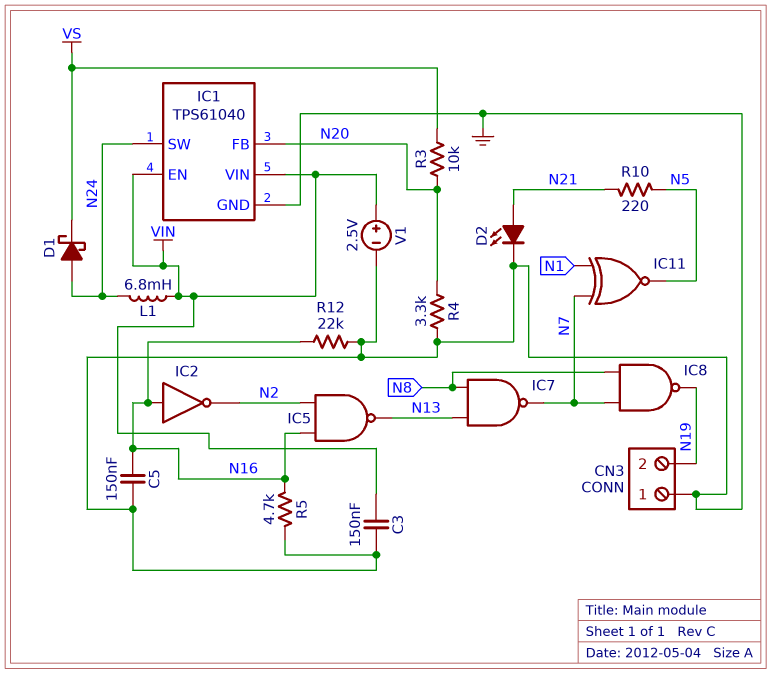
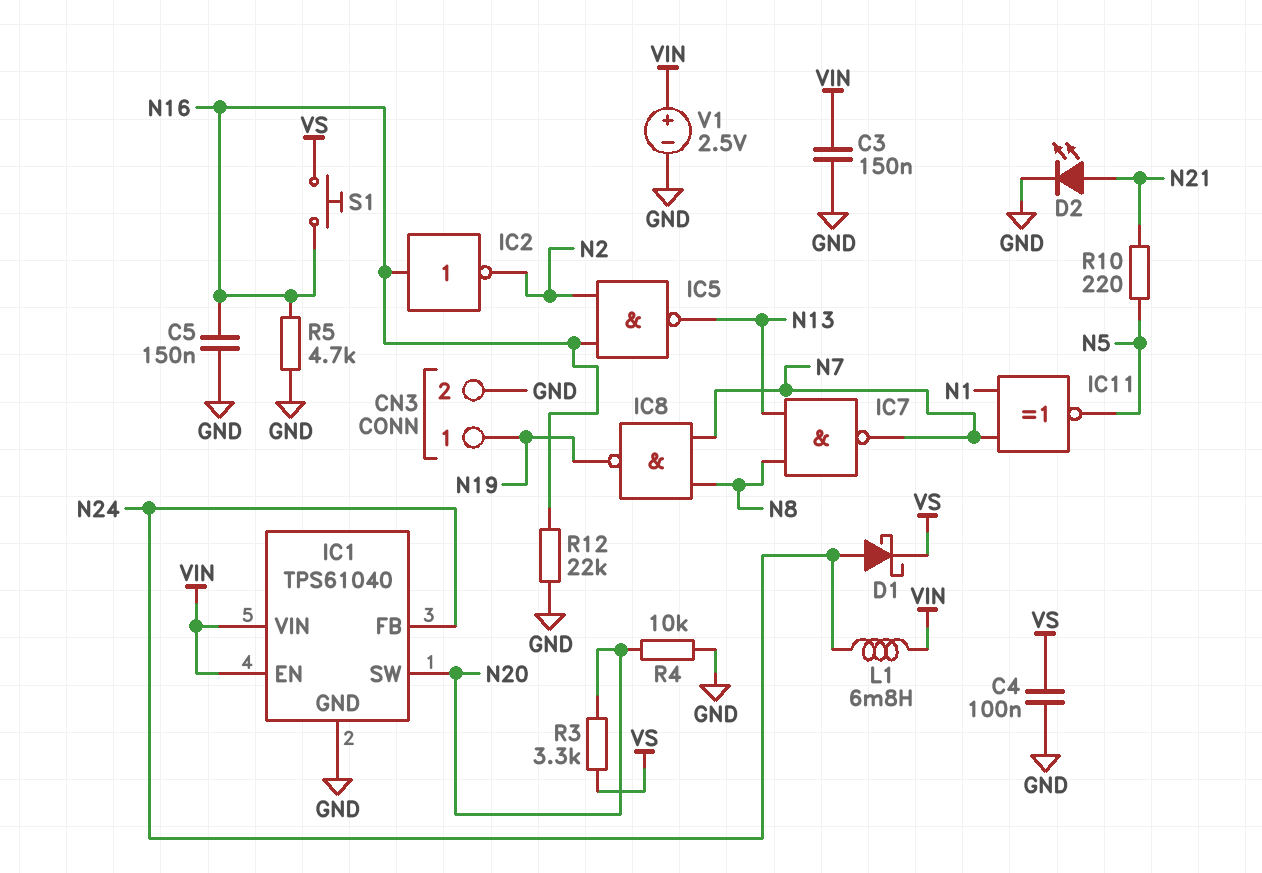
C4: none -> 100nF (GND, VS)
CN3 pin 1: GND -> N19
CN3 pin 2: N19 -> GND
IC1 pin FB: N20 -> N24
IC1 pin SW: N24 -> N20
R3: 10k (N20, VS) -> 3.3k (N20, VS)
R4: 3.3k (GND, N20) -> 10k (GND, N20)
S1: none -> button (N16, VS)

